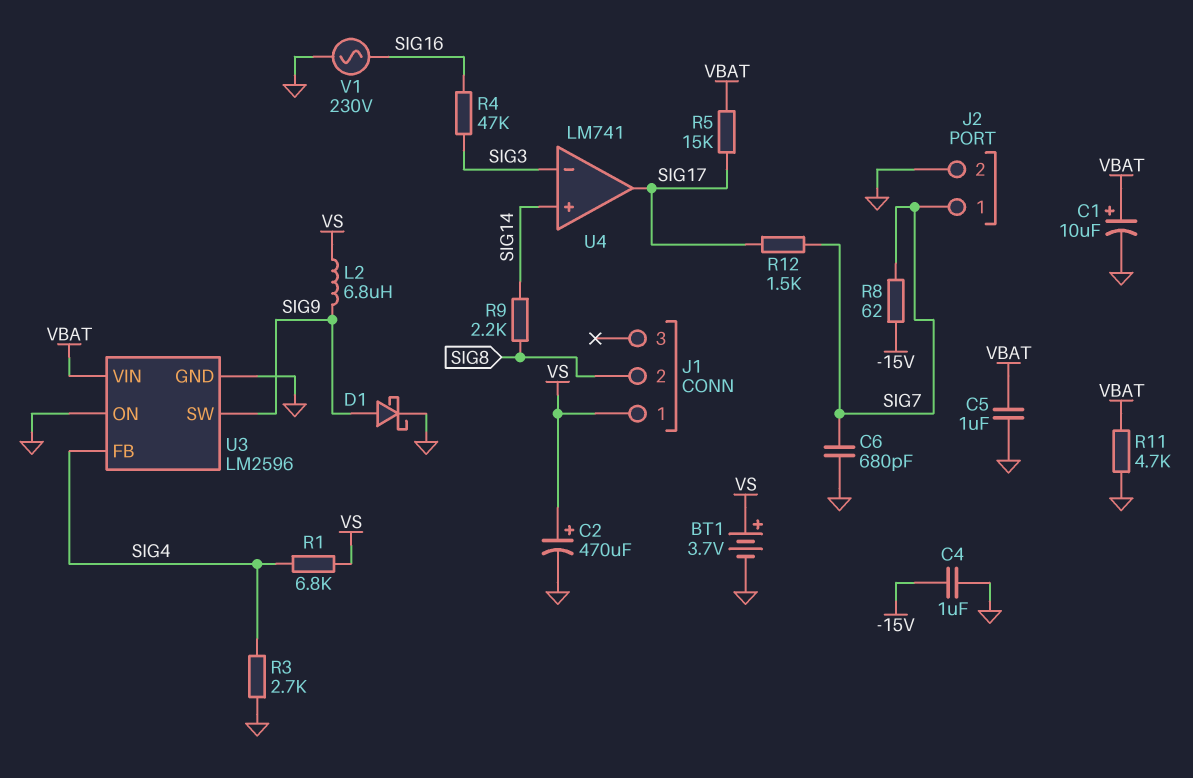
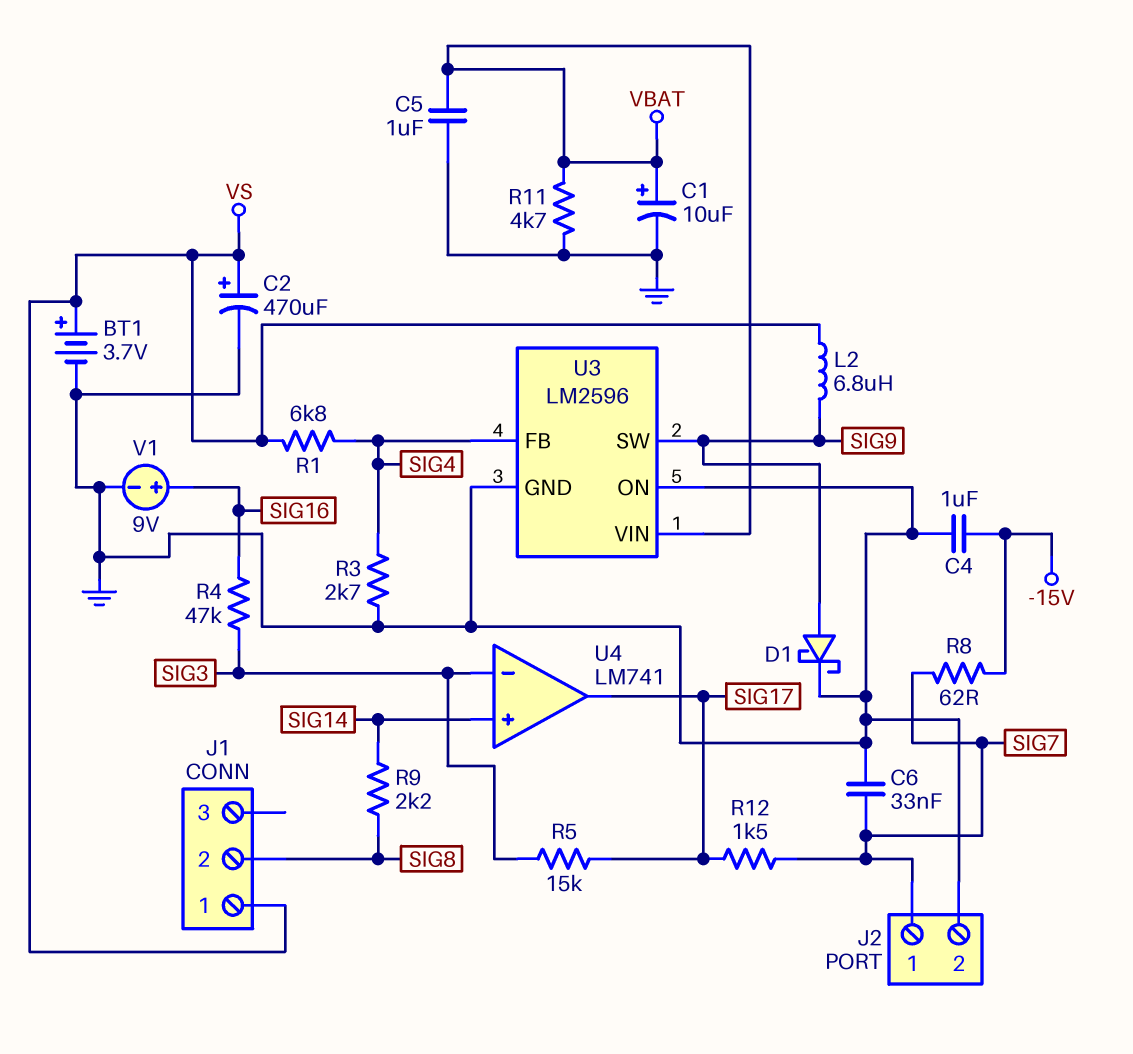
C6: 680pF (GND, SIG7) -> 33nF (GND, SIG7)
R5: 15k (SIG17, VBAT) -> 15k (SIG3, SIG17)
V1: AC 230V (GND, SIG16) -> 9V (plus SIG16, minus GND)

